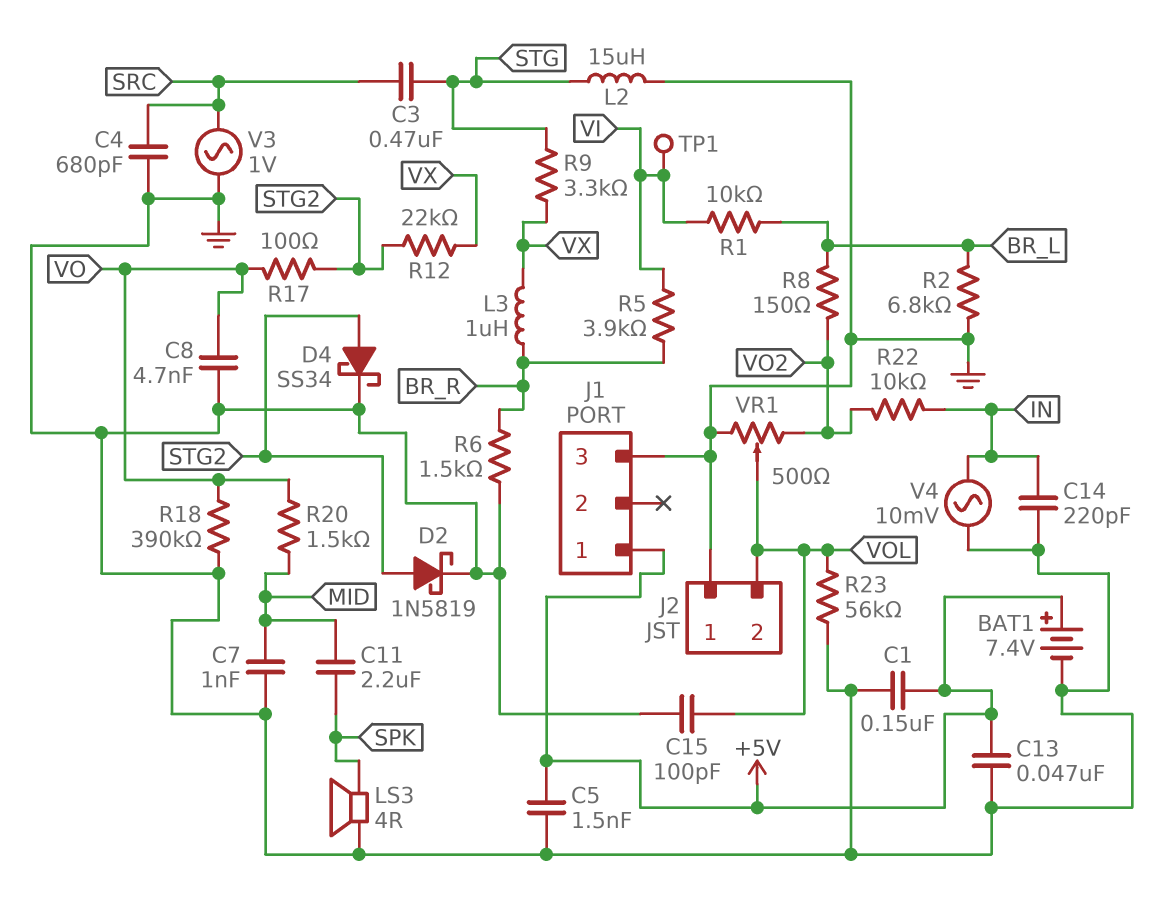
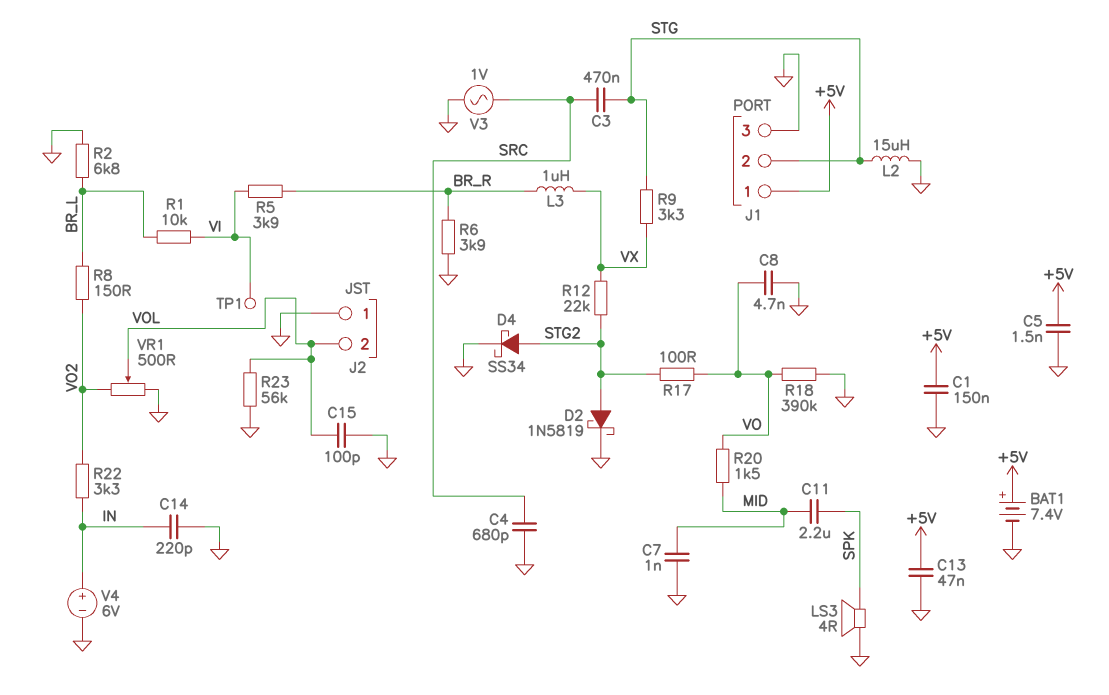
J1 pin 2: none -> STG
R6: 1.5k (BR_R, GND) -> 3.9k (BR_R, GND)
R22: 10k (IN, VO2) -> 3.3k (IN, VO2)
V4: AC 10mV (GND, IN) -> 6V (plus IN, minus GND)

